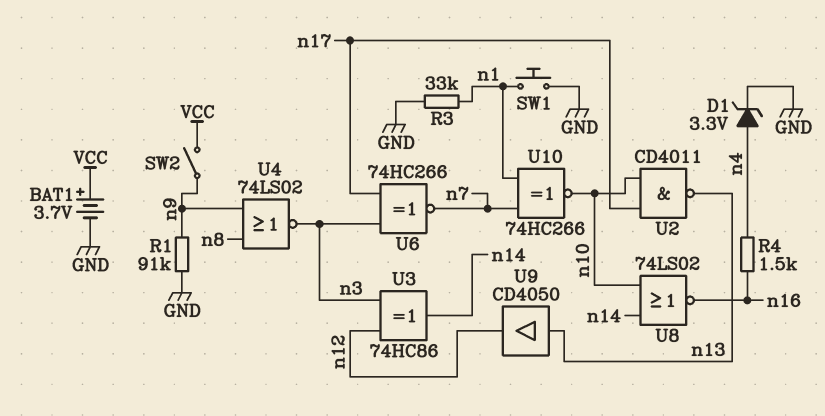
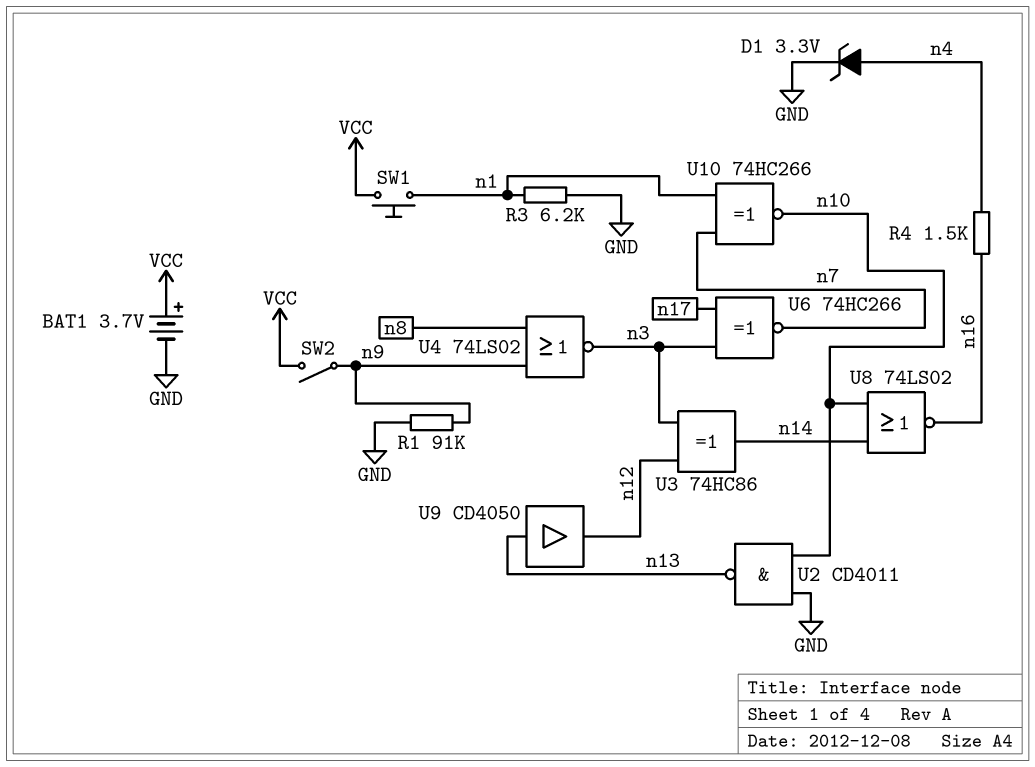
R3: 33k (GND, n1) -> 6.2k (GND, n1)
SW1: button (GND, n1) -> button (VCC, n1)
U2: NAND CD4011 (in n10, in n17, out n13) -> NAND CD4011 (in GND, in n10, out n13)

